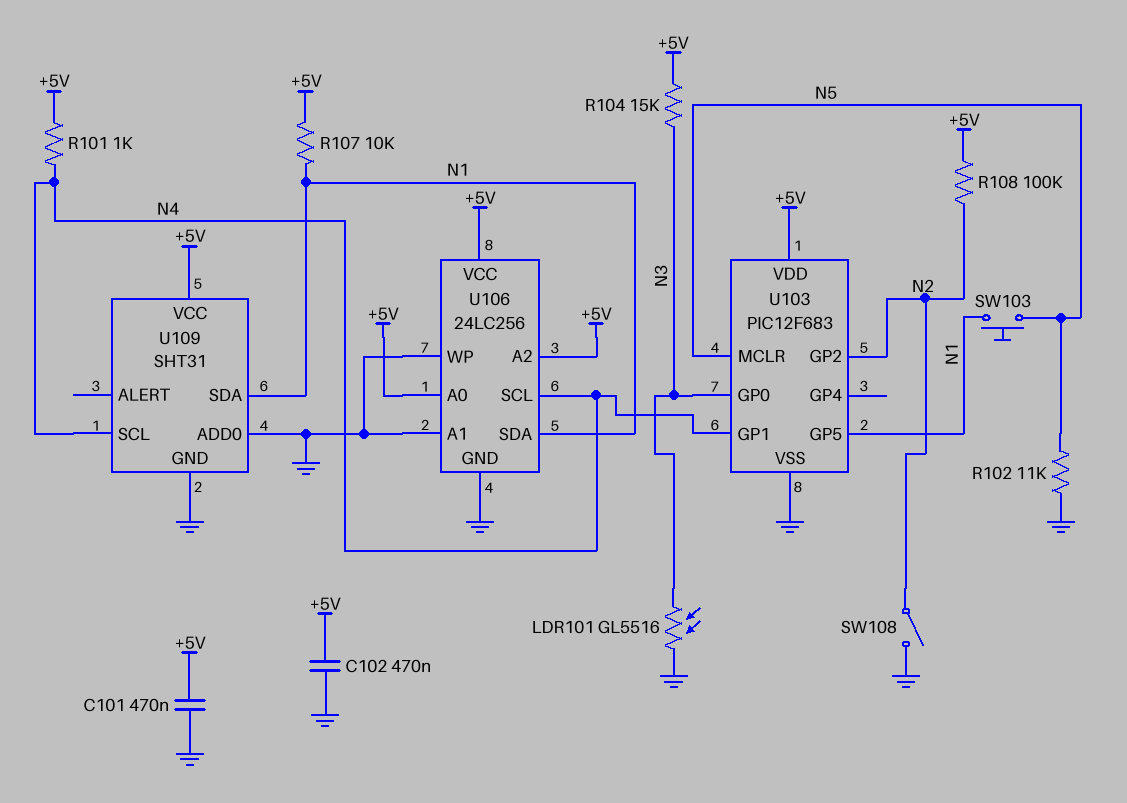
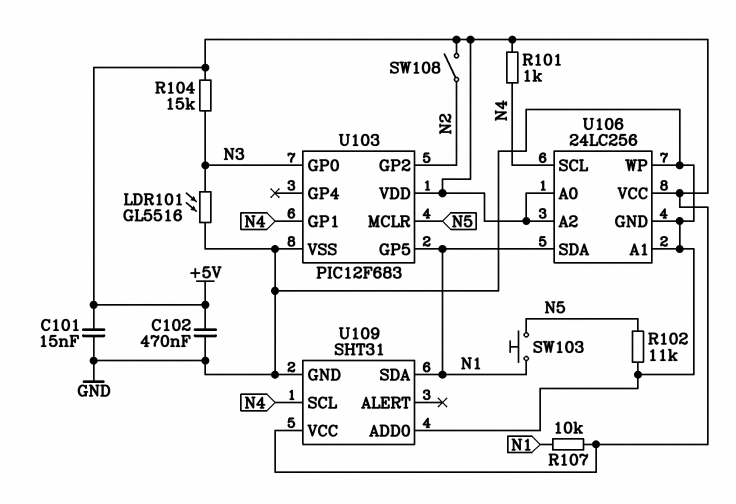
C101: 470nF (+5V, GND) -> 15nF (+5V, GND)
R108: 100k (+5V, N2) -> none
SW108: switch (GND, N2) -> switch (+5V, N2)

